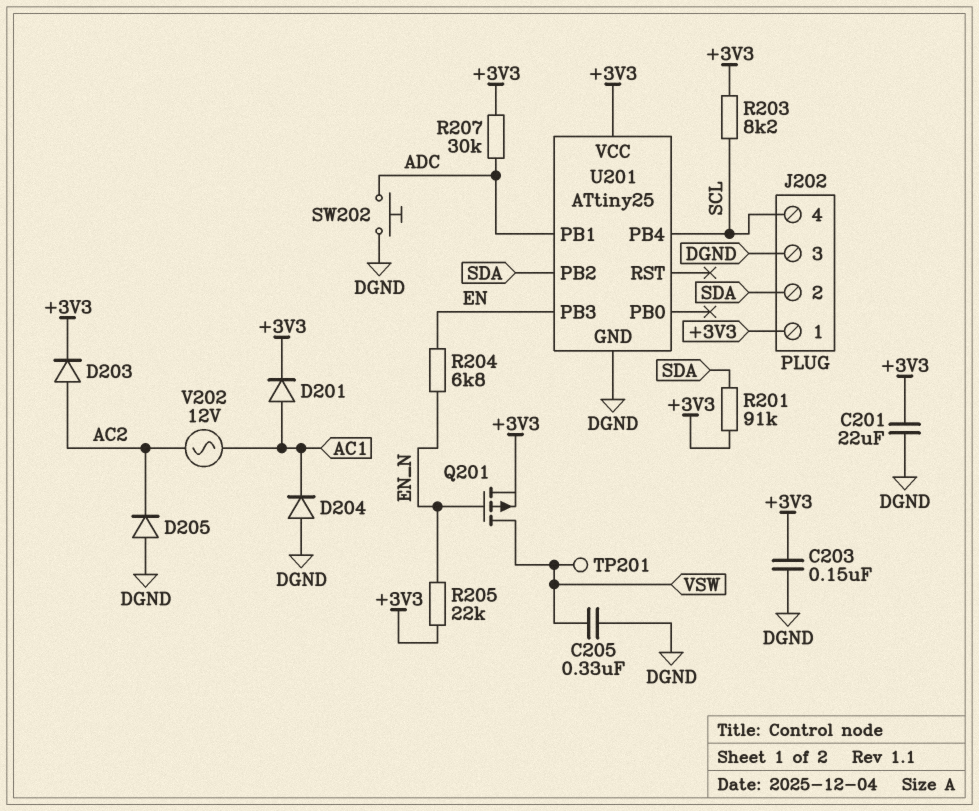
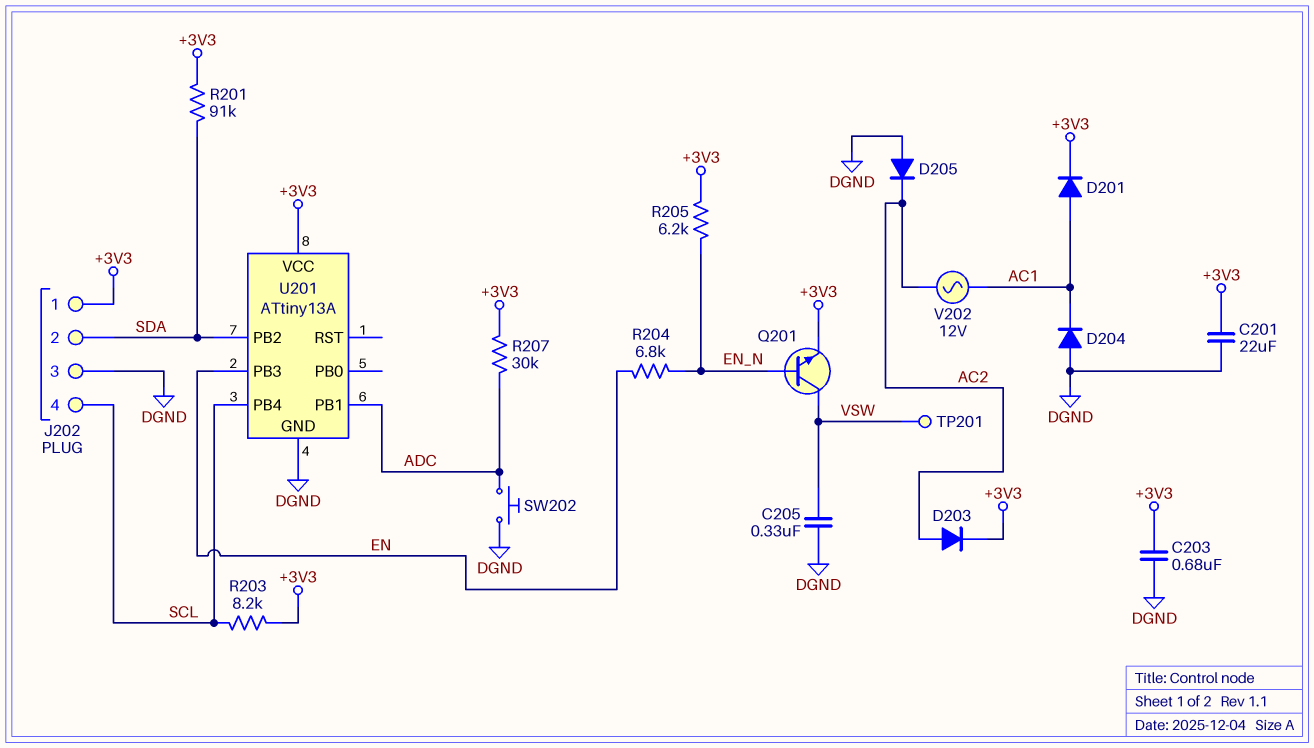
C203: 150nF (+3V3, DGND) -> 680nF (+3V3, DGND)
Q201: PMOS (G EN_N, D VSW, S +3V3) -> NPN (B EN_N, C VSW, E +3V3)
R205: 22k (+3V3, EN_N) -> 6.2k (+3V3, EN_N)
U201: ATtiny25 -> ATtiny13A

